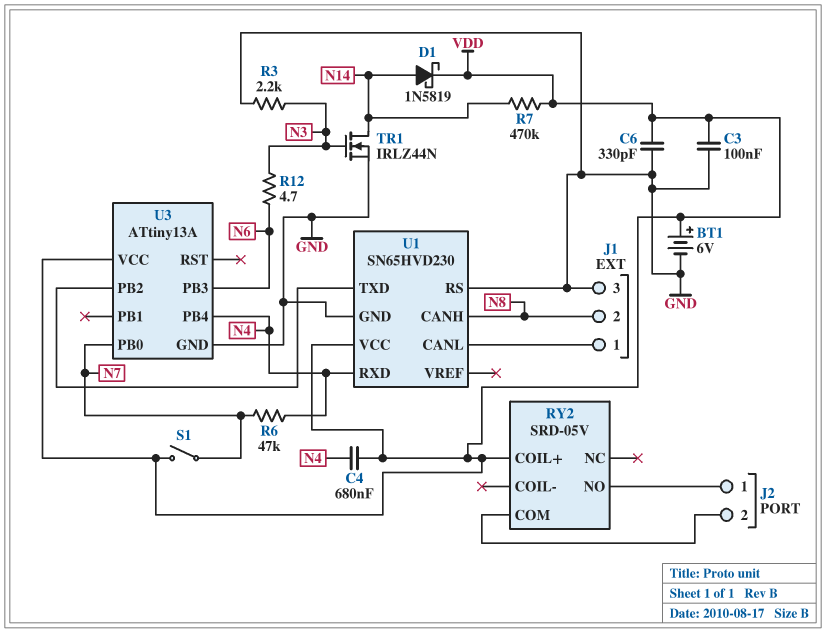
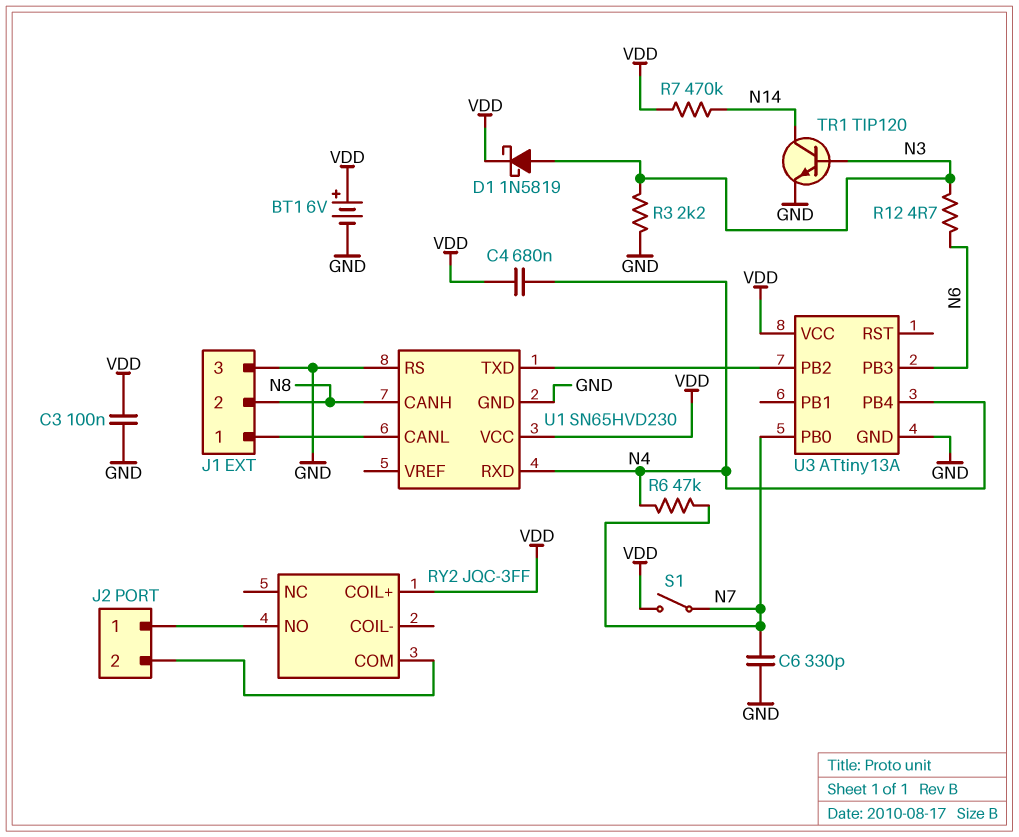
C6: 330pF (GND, VDD) -> 330pF (GND, N7)
D1: schottky 1N5819 (A N14, K VDD) -> schottky 1N5819 (A N3, K VDD)
RY2: SRD-05V -> JQC-3FF
TR1: NMOS IRLZ44N (G N3, D N14, S GND) -> NPN TIP120 (B N3, C N14, E GND)

